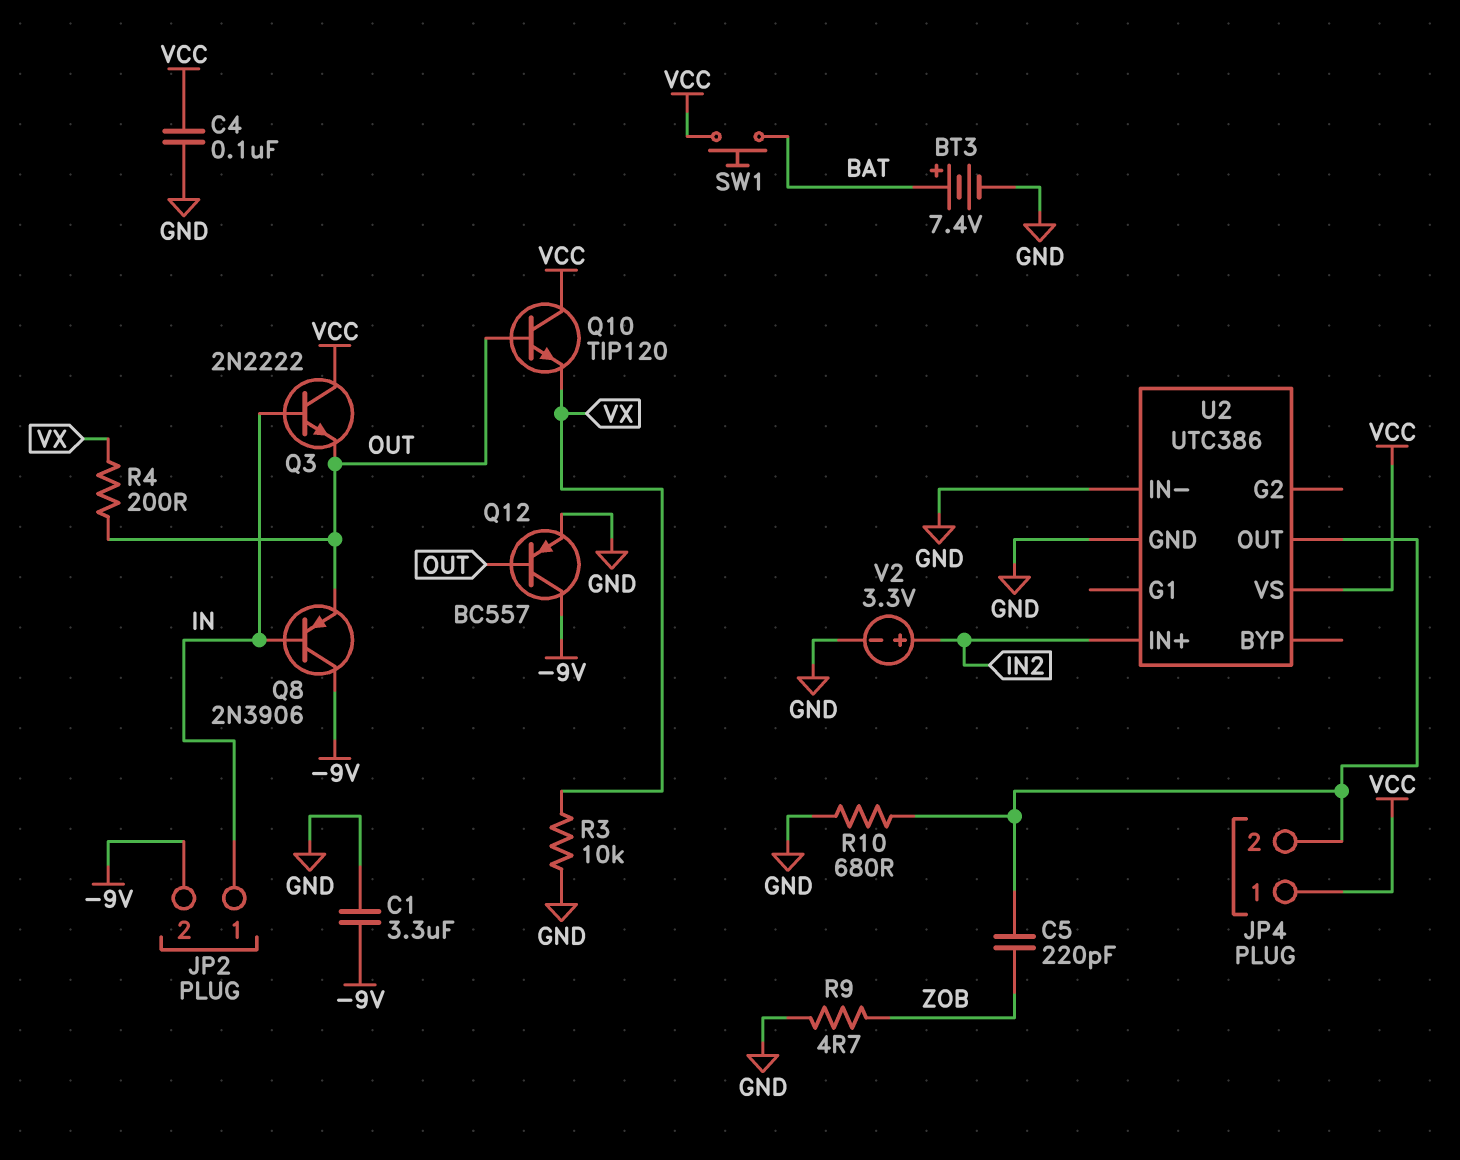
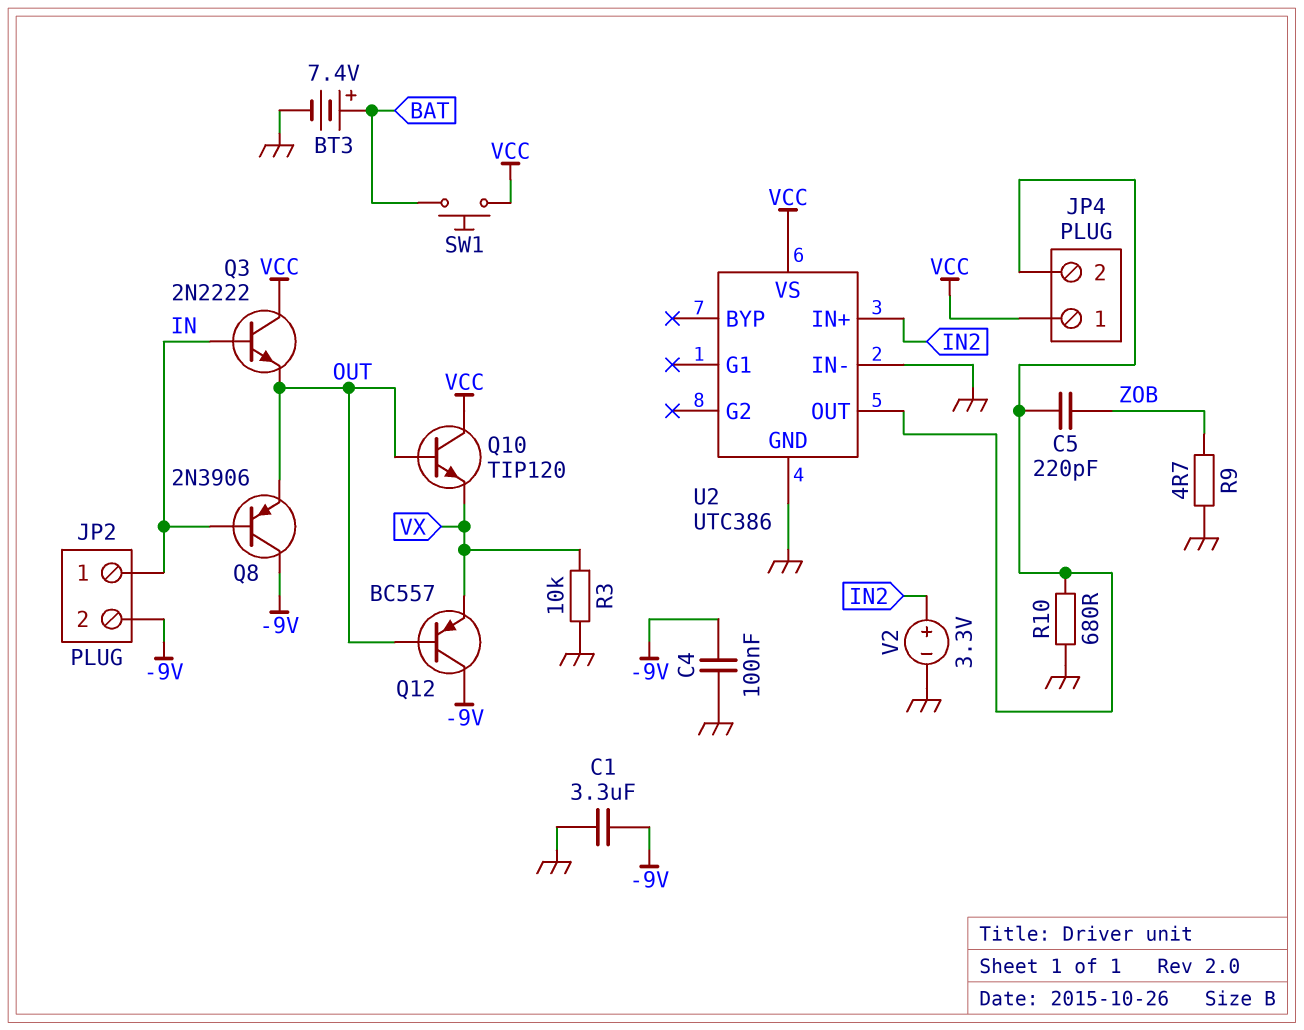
C4: 100nF (GND, VCC) -> 100nF (-9V, GND)
Q12: PNP BC557 (B OUT, C -9V, E GND) -> PNP BC557 (B OUT, C -9V, E VX)
R4: 200 (OUT, VX) -> none

